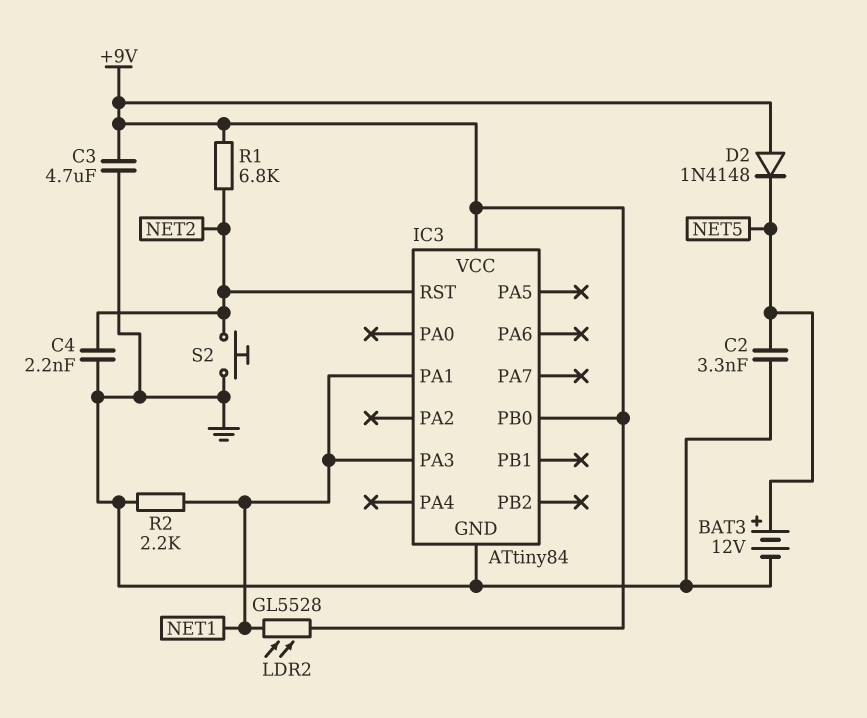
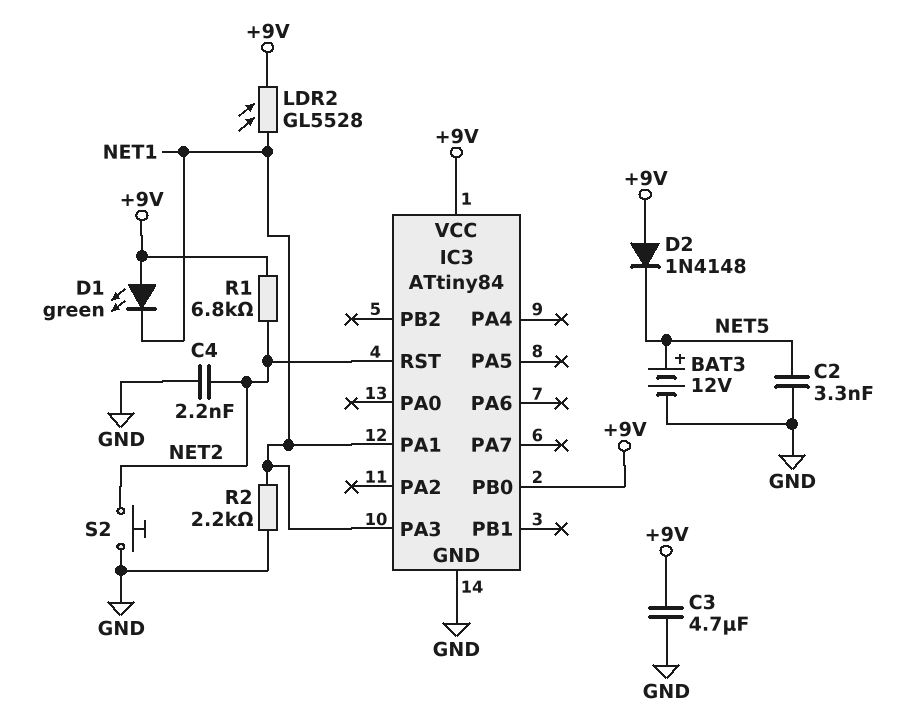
D1: none -> LED green (A +9V, K NET1)

